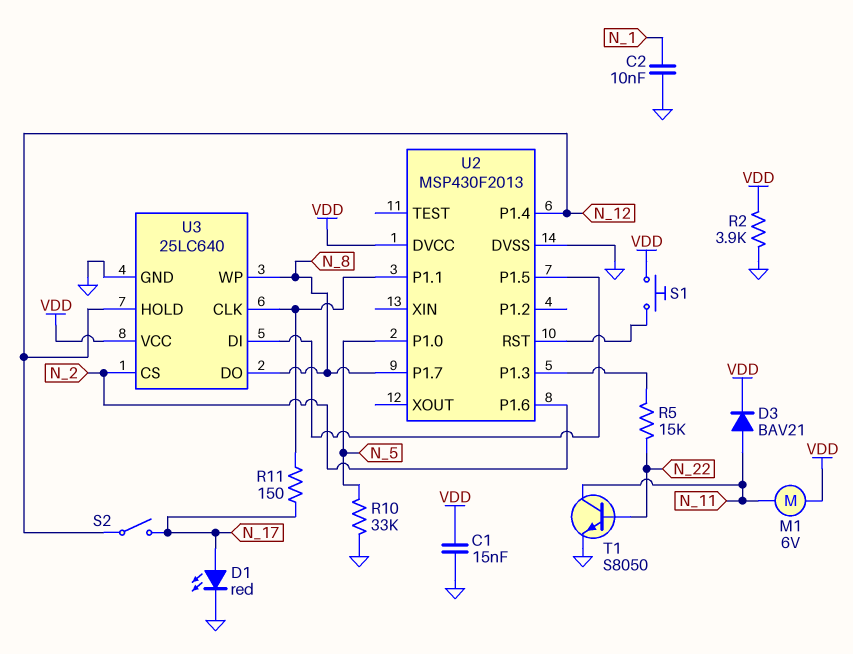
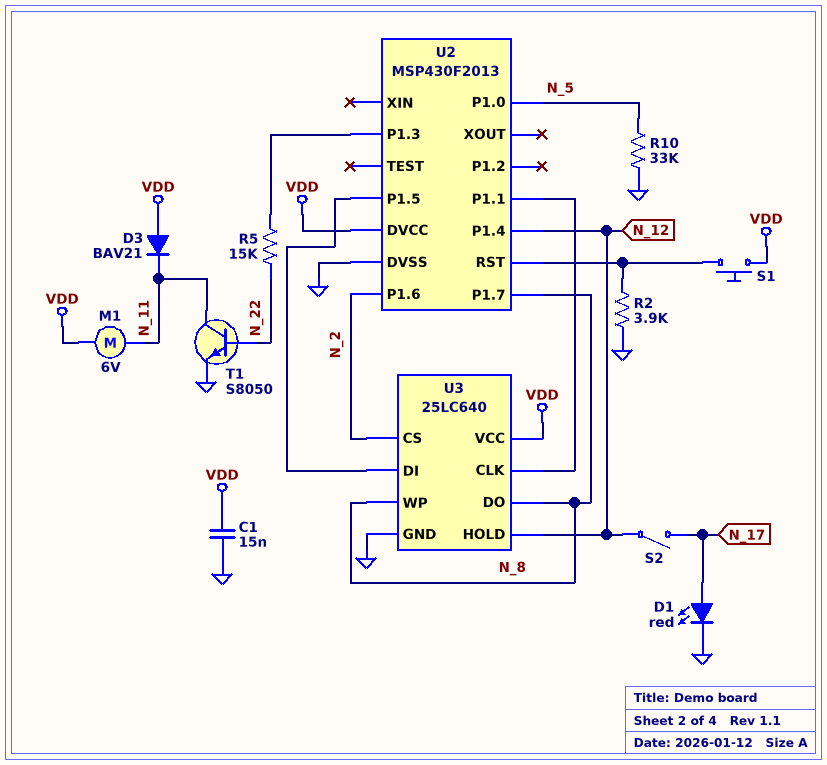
C2: 10nF (GND, N_1) -> none
D3: diode BAV21 (A N_11, K VDD) -> diode BAV21 (A VDD, K N_11)
R2: 3.9k (GND, VDD) -> 3.9k (GND, U2/RST)
R11: 150 (N_17, U2/P1.1) -> none

